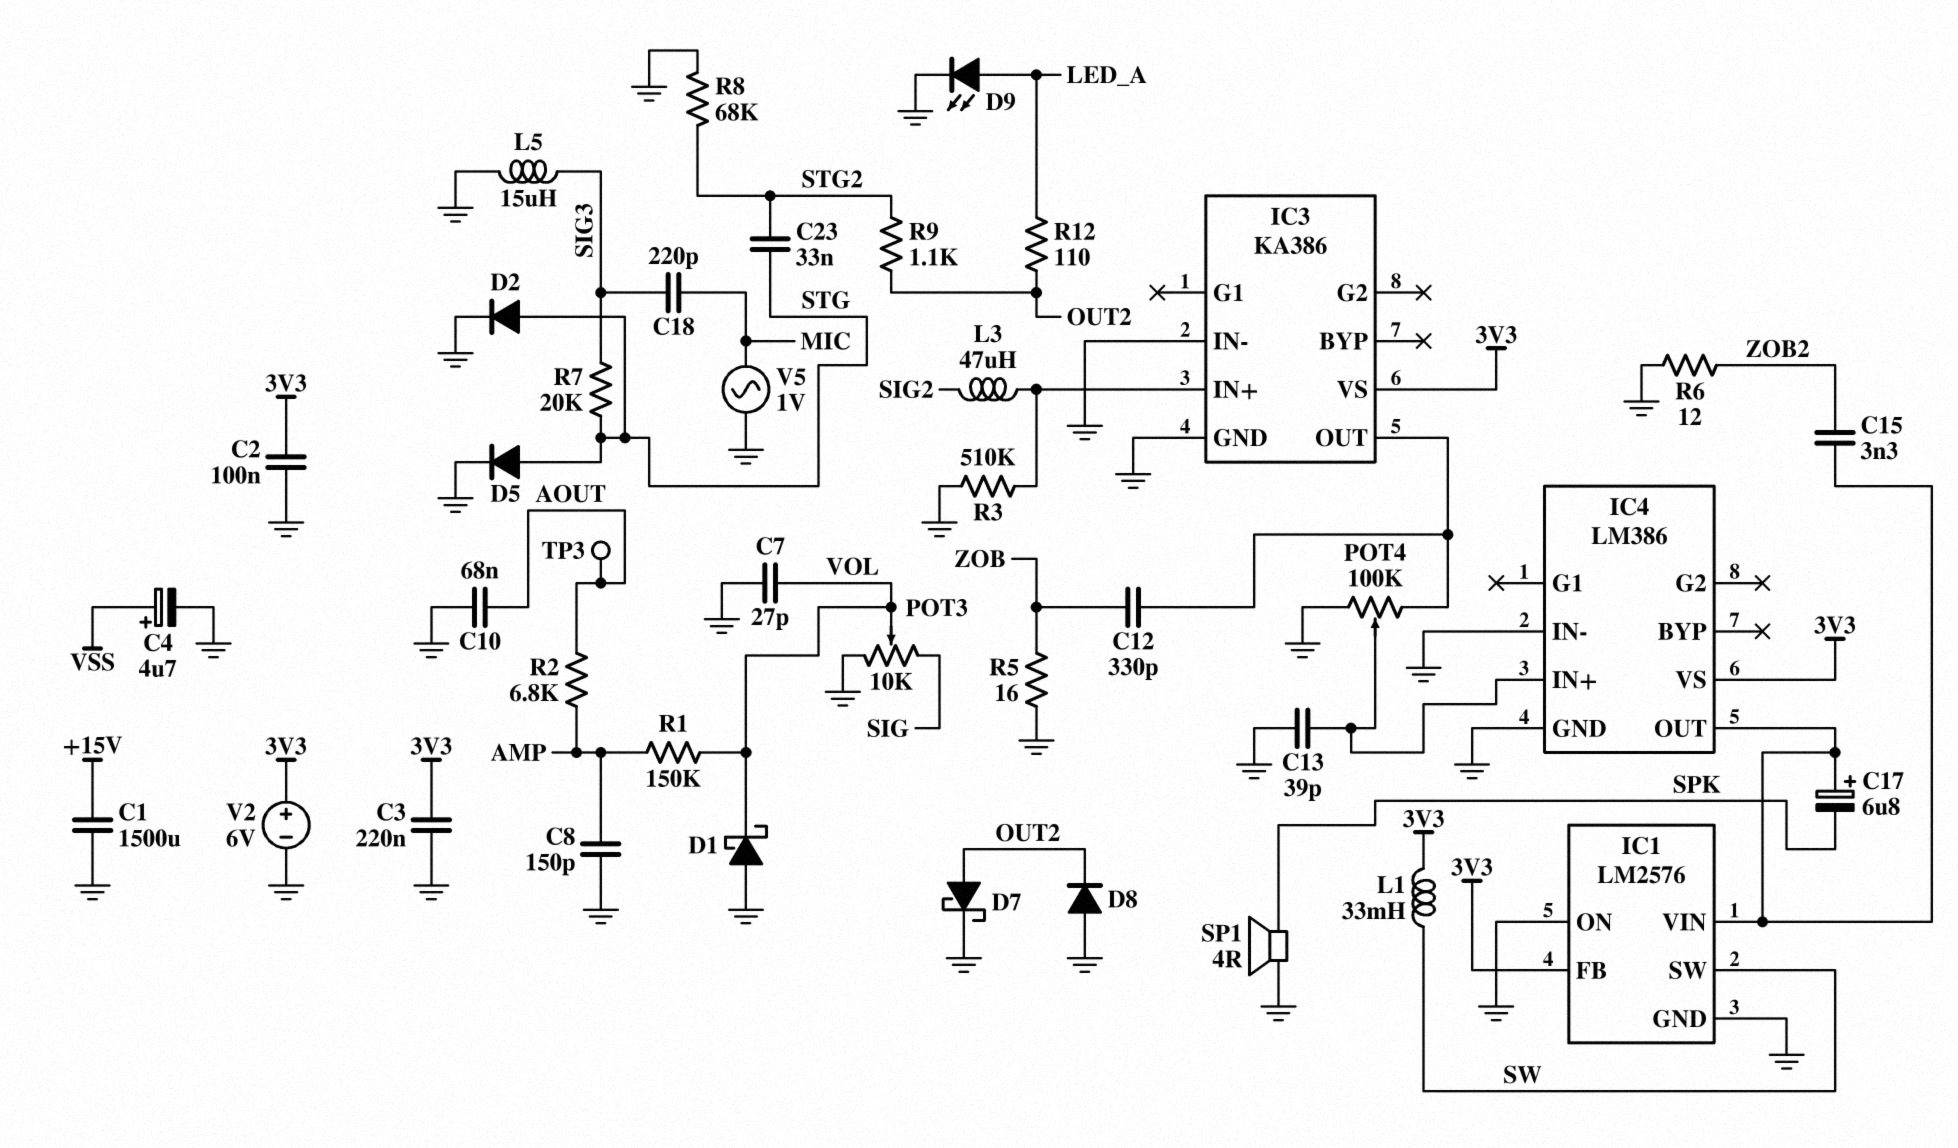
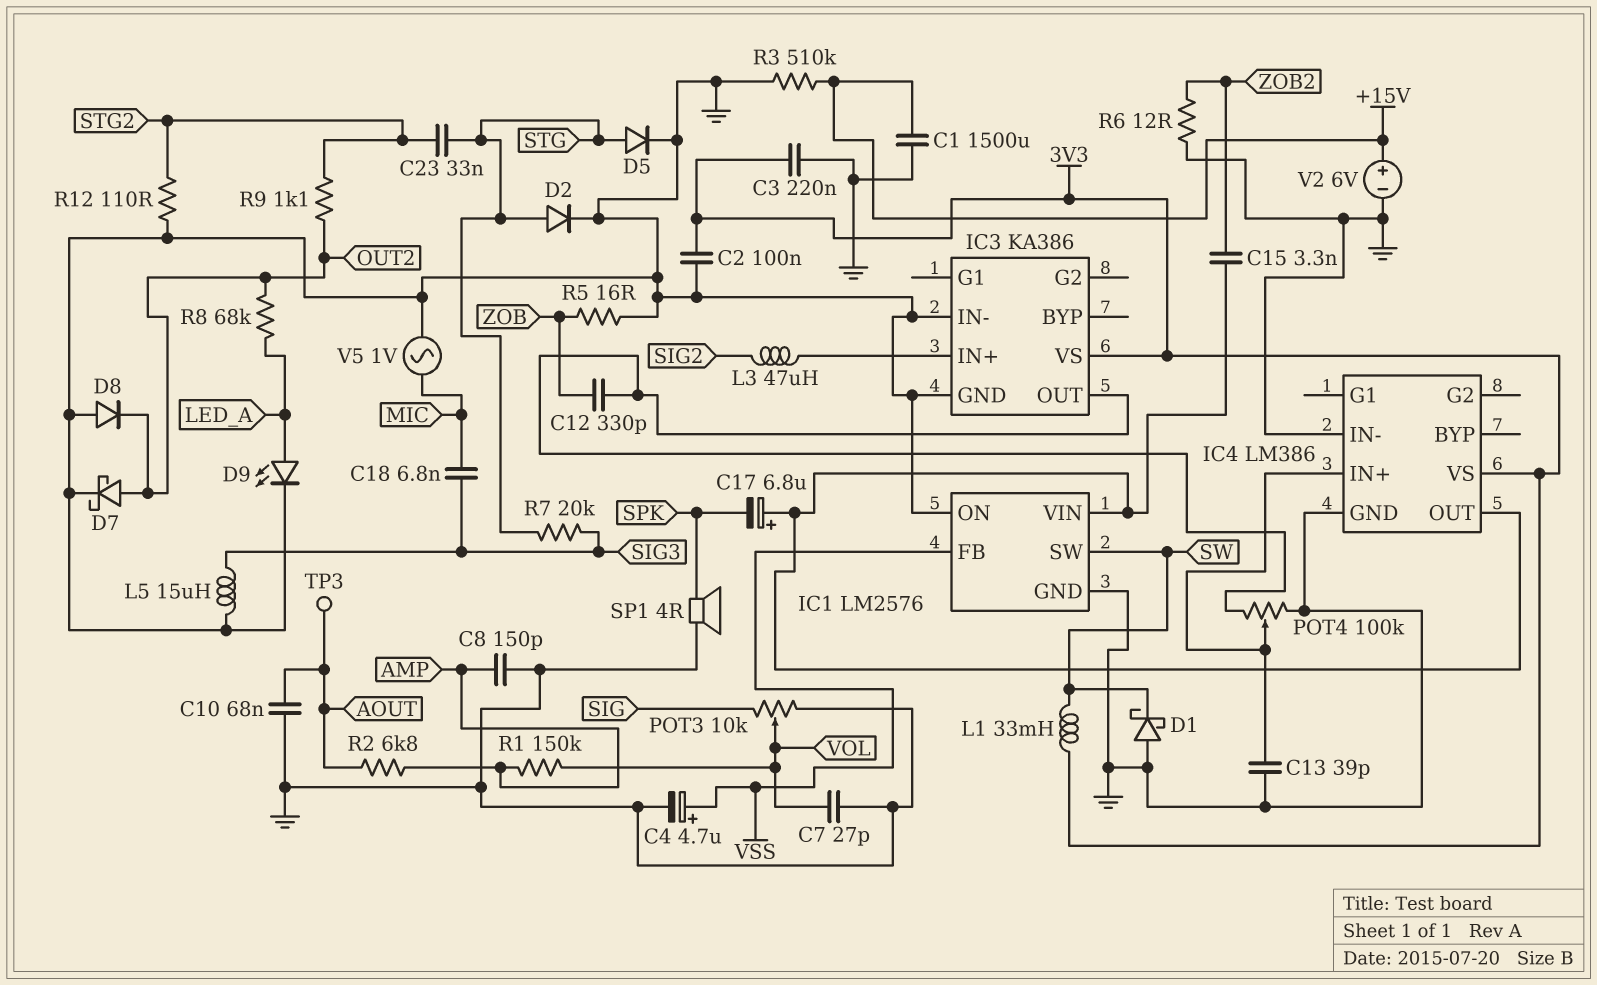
C18: 220pF (MIC, SIG3) -> 6.8nF (MIC, SIG3)
D1: schottky (A GND, K VOL) -> schottky (A GND, K SW)
IC1 pin FB: 3V3 -> VSS
R3: 510k (GND, IC3/IN+) -> 510k (+15V, GND)
R8: 68k (GND, STG2) -> 68k (LED_A, OUT2)
R12: 110 (LED_A, OUT2) -> 110 (GND, STG2)
V2: 6V (plus 3V3, minus GND) -> 6V (plus +15V, minus GND)

